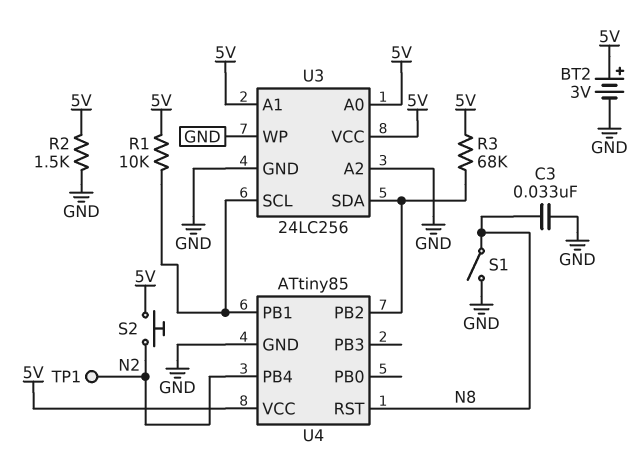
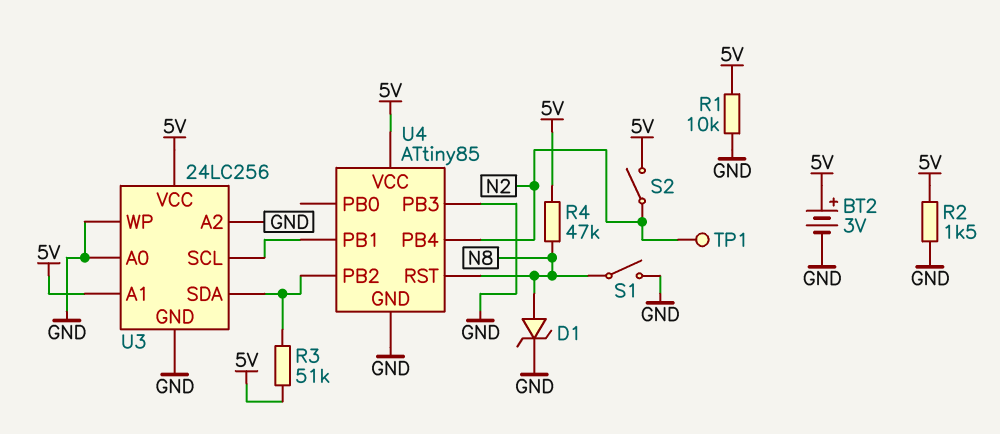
C3: 33nF (GND, N8) -> none
D1: none -> zener (A N8, K GND)
R1: 10k (5V, U3/SCL) -> 10k (5V, GND)
R3: 68k (5V, U3/SDA) -> 51k (5V, U3/SDA)
R4: none -> 47k (5V, N8)
S2: button (5V, N2) -> switch (5V, N2)
U3 pin A0: 5V -> GND
U4 pin PB3: none -> GND

